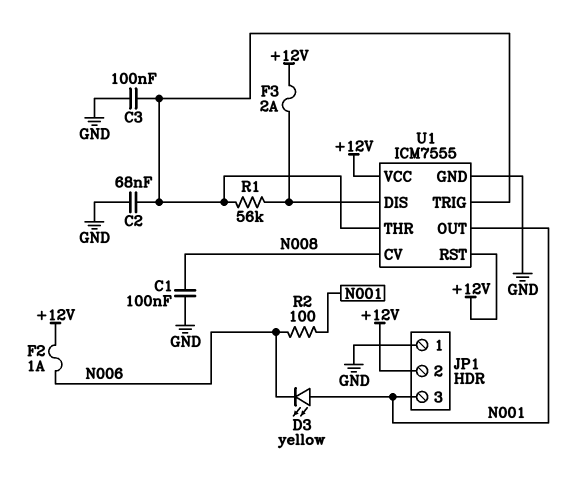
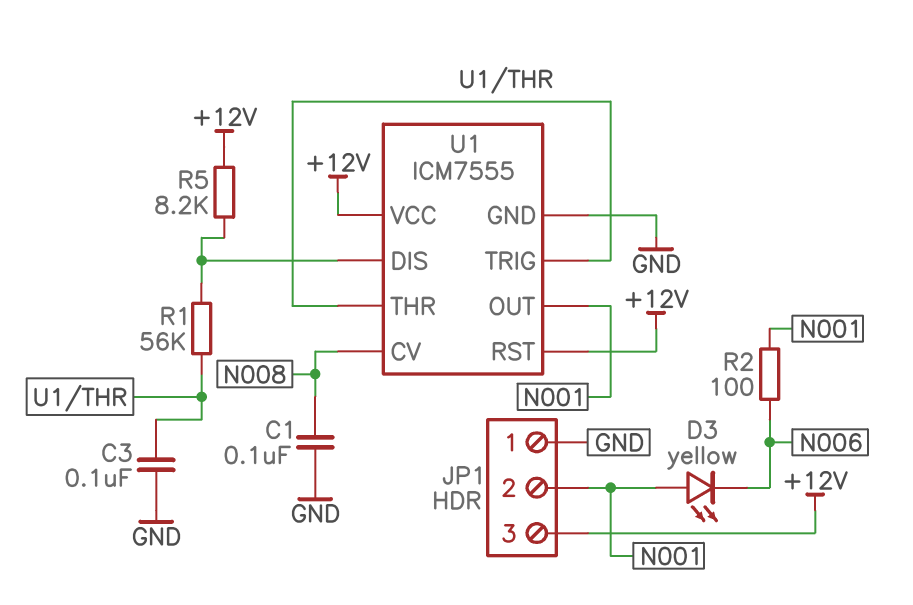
C2: 68nF (GND, U1/THR) -> none
F2: 1A (+12V, N006) -> none
F3: 2A (+12V, U1/DIS) -> none
JP1 pin 2: +12V -> N001
JP1 pin 3: N001 -> +12V
R5: none -> 8.2k (+12V, U1/DIS)

